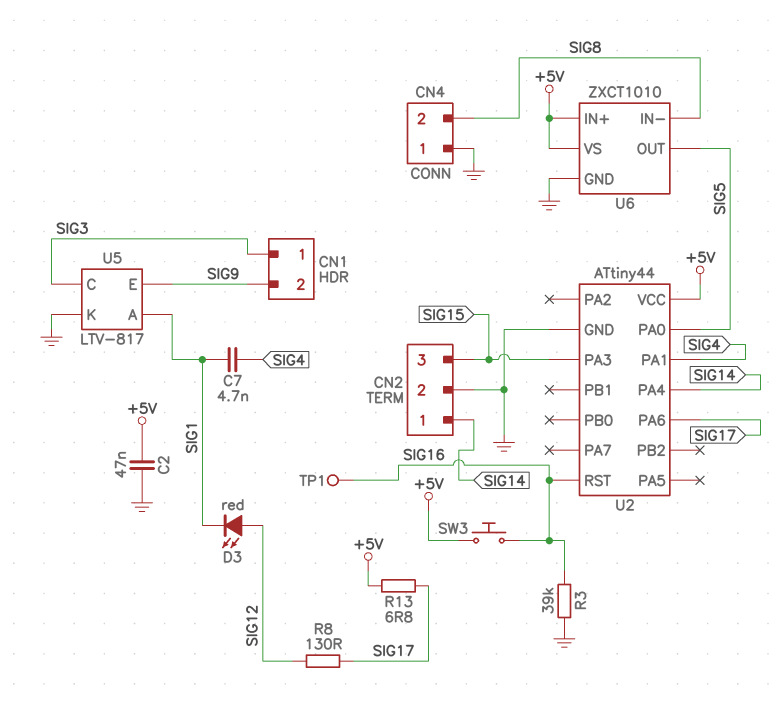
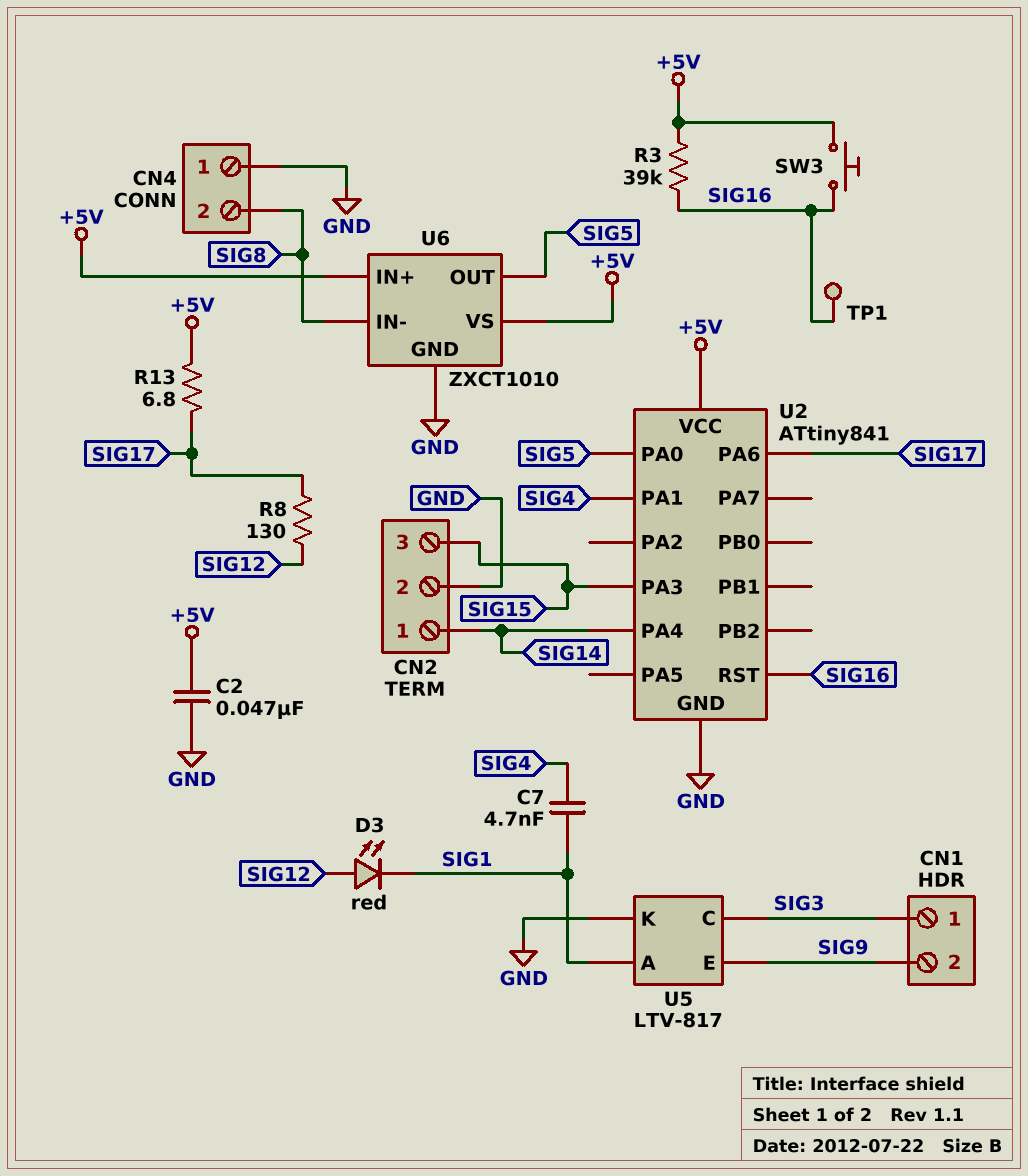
R3: 39k (GND, SIG16) -> 39k (+5V, SIG16)
U2: ATtiny44 -> ATtiny841

